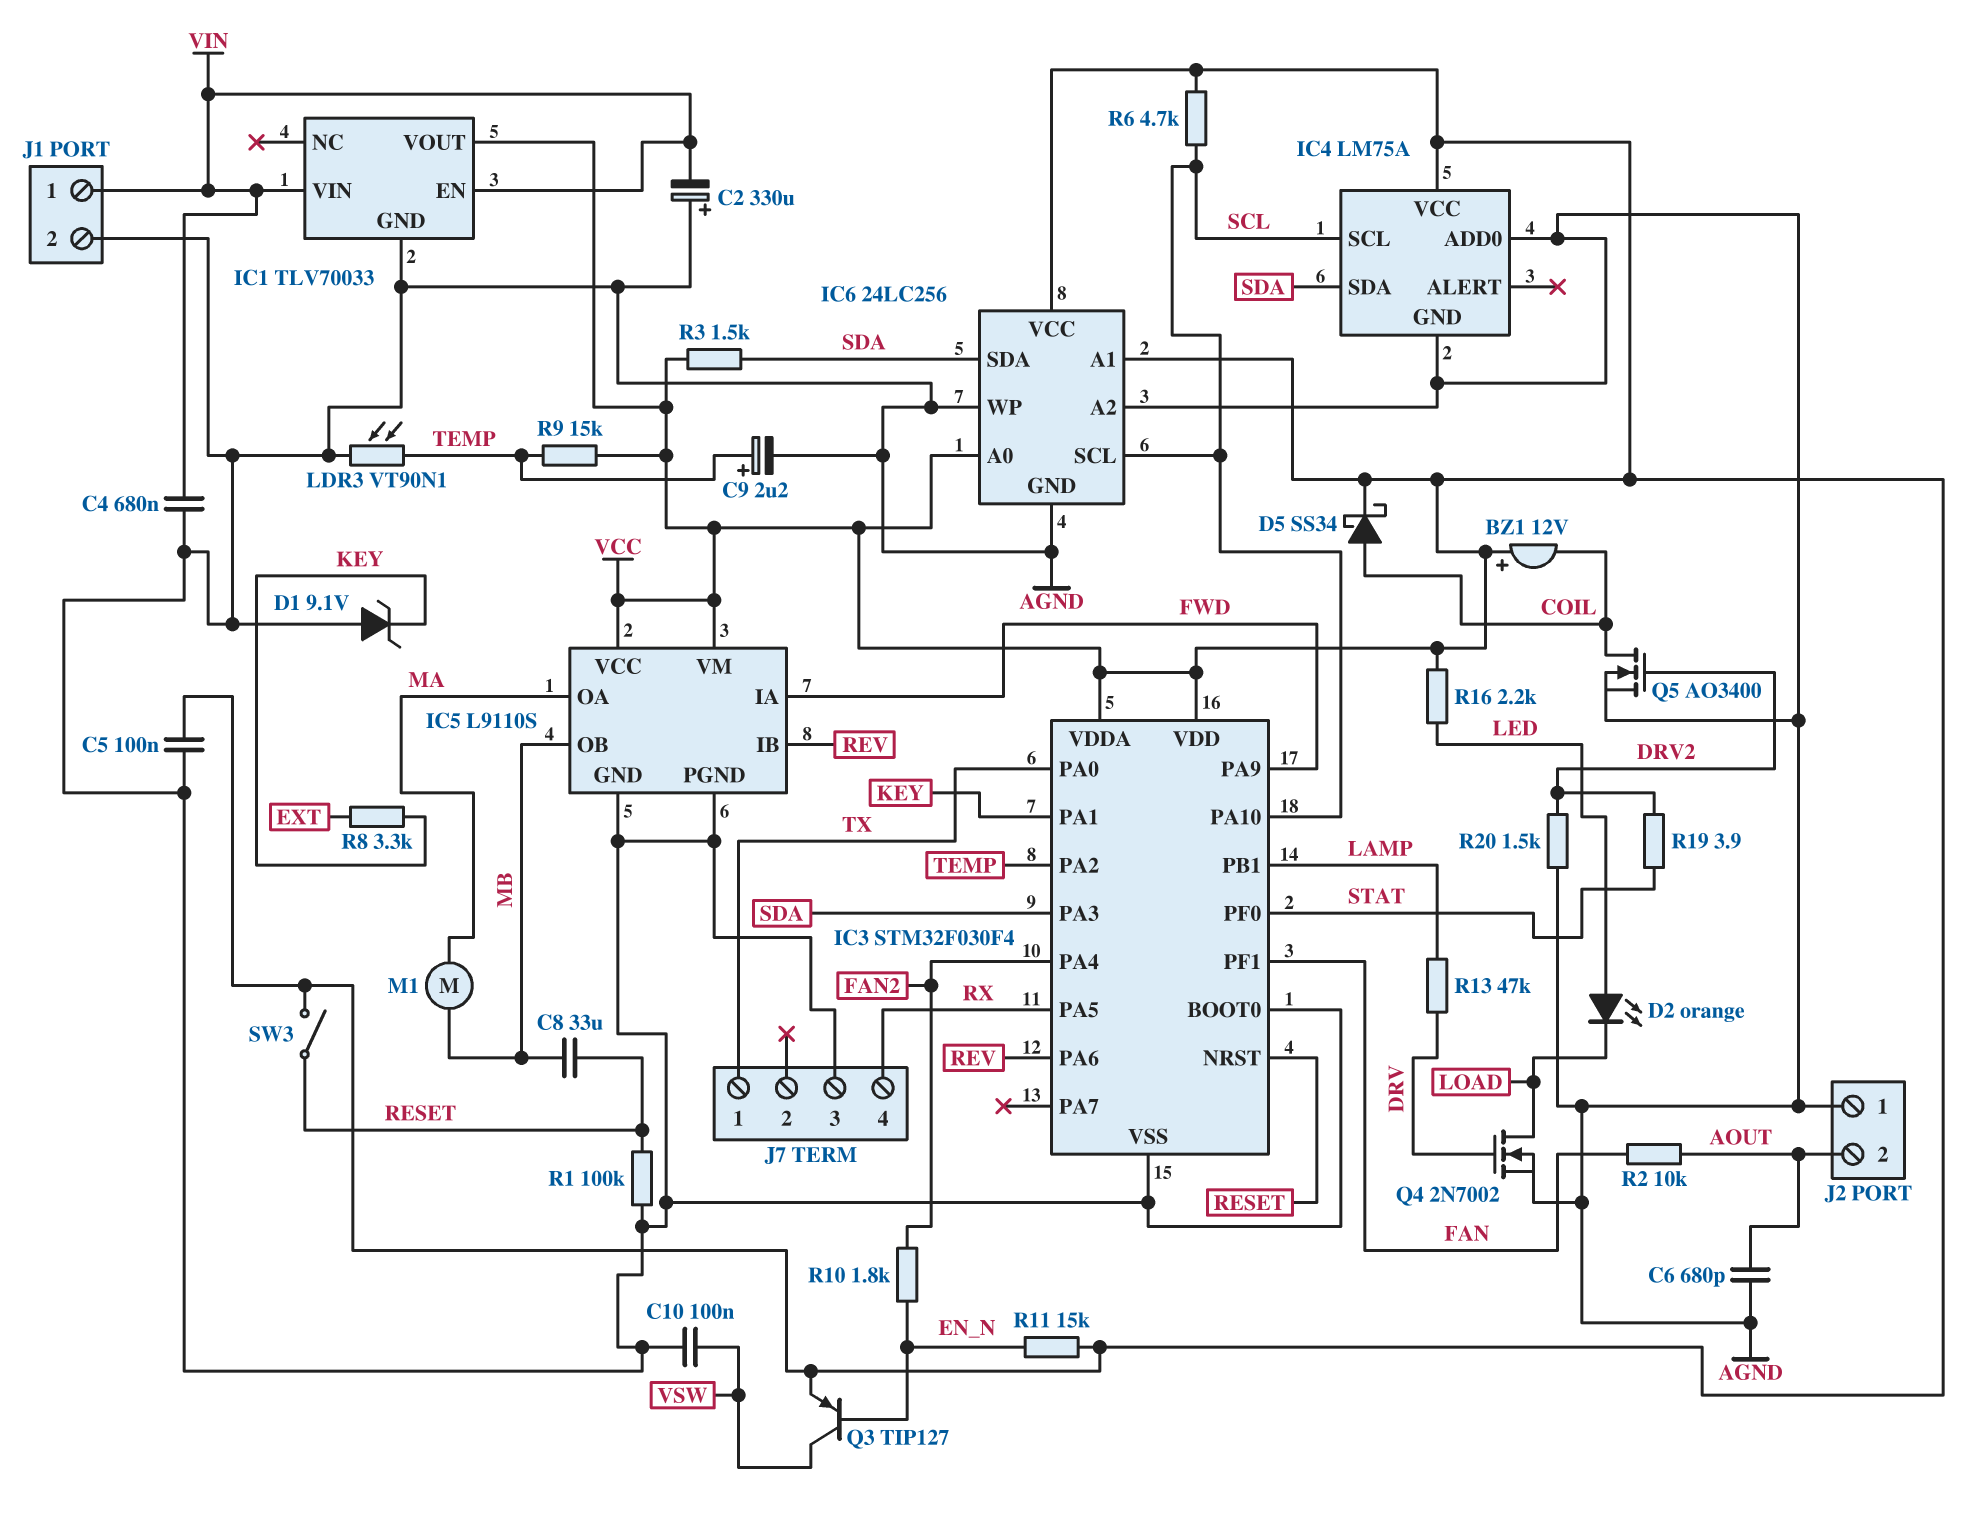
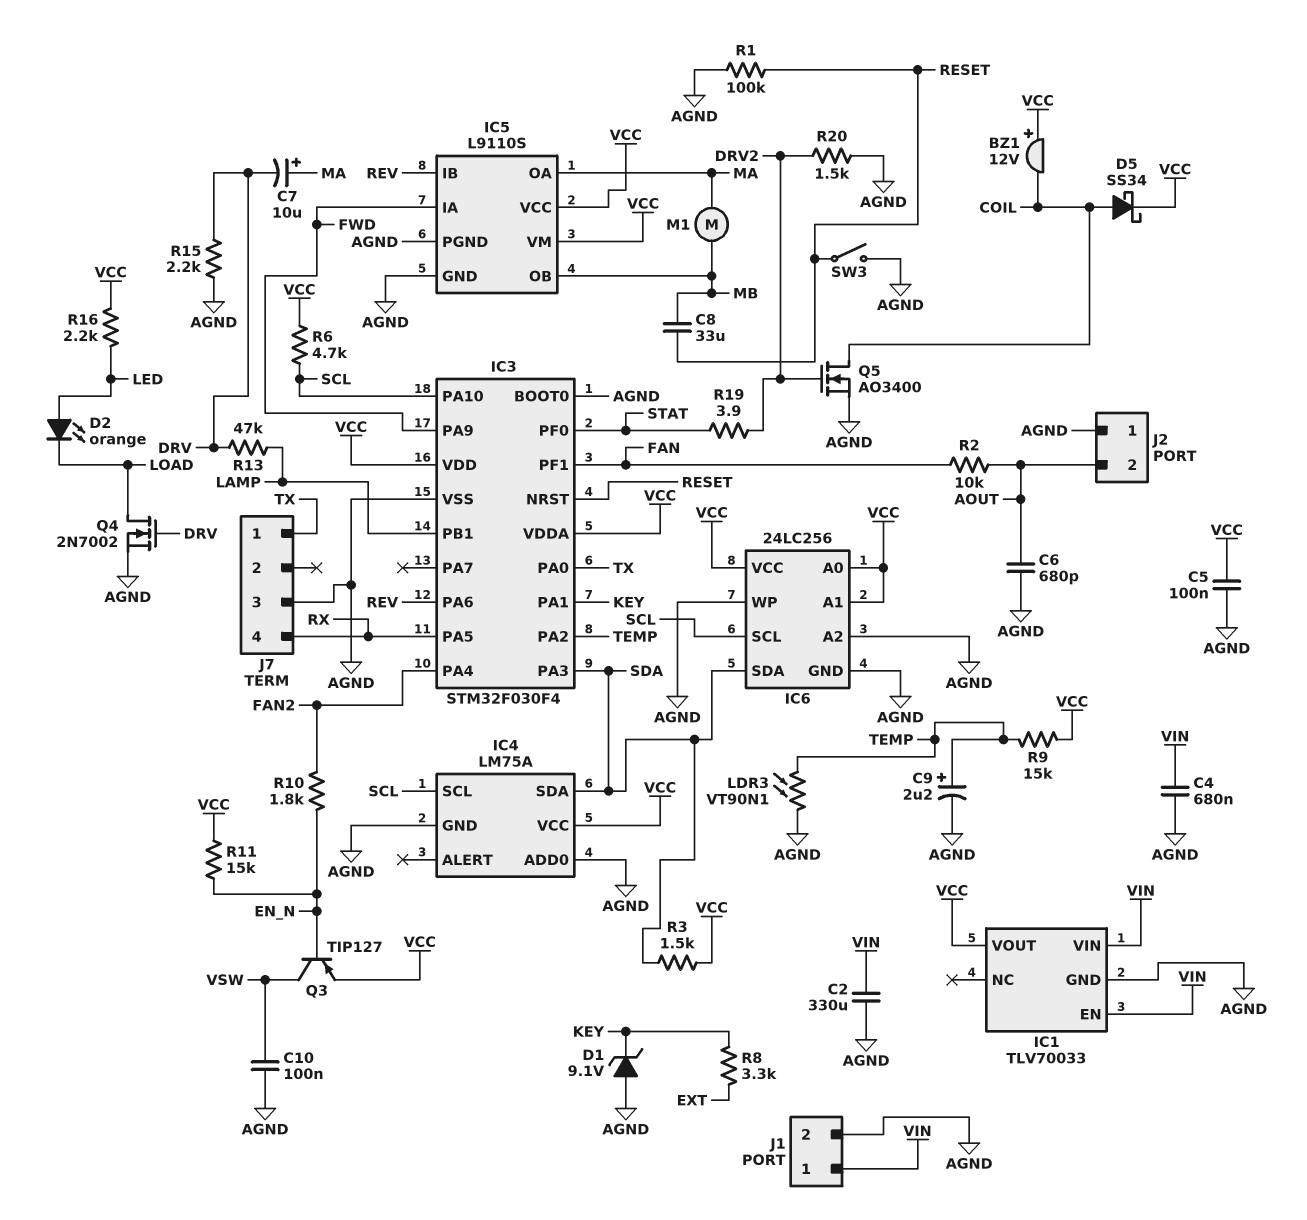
C2: 330uF (plus AGND, minus VIN) -> 330uF (AGND, VIN)
C7: none -> 10uF (plus MA, minus DRV)
R15: none -> 2.2k (AGND, DRV)
SW3: switch (RESET, VCC) -> switch (AGND, RESET)

